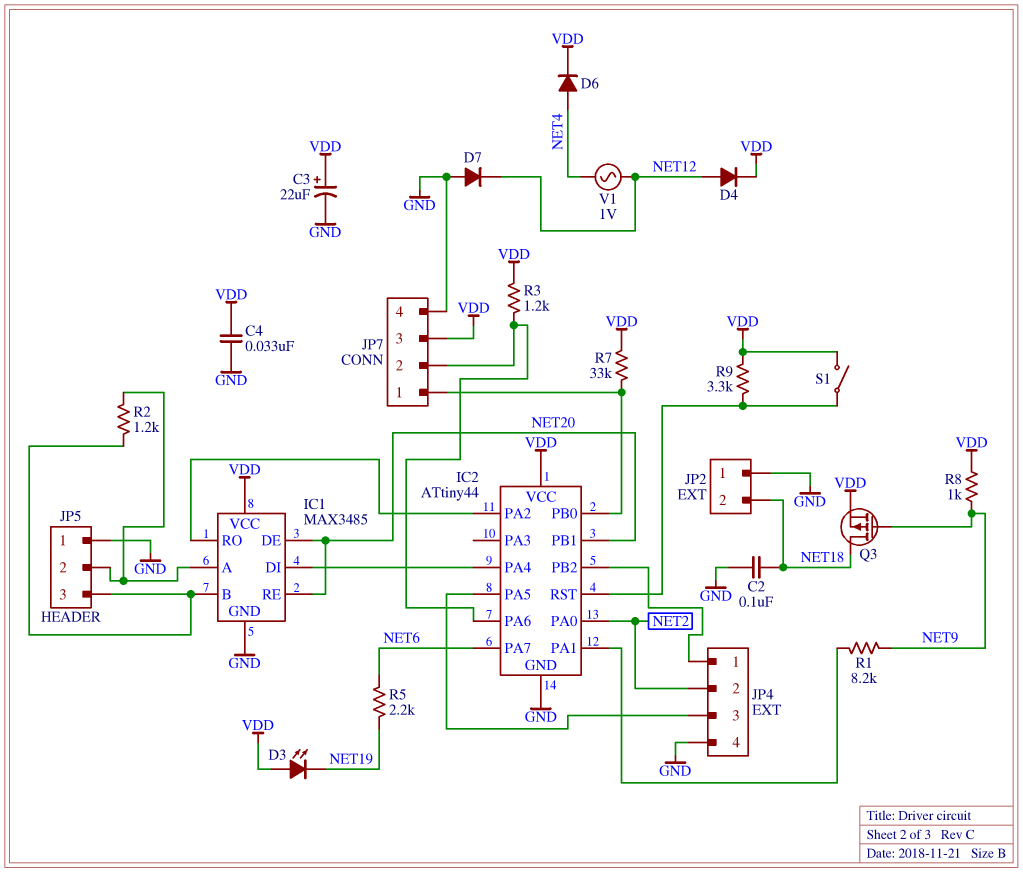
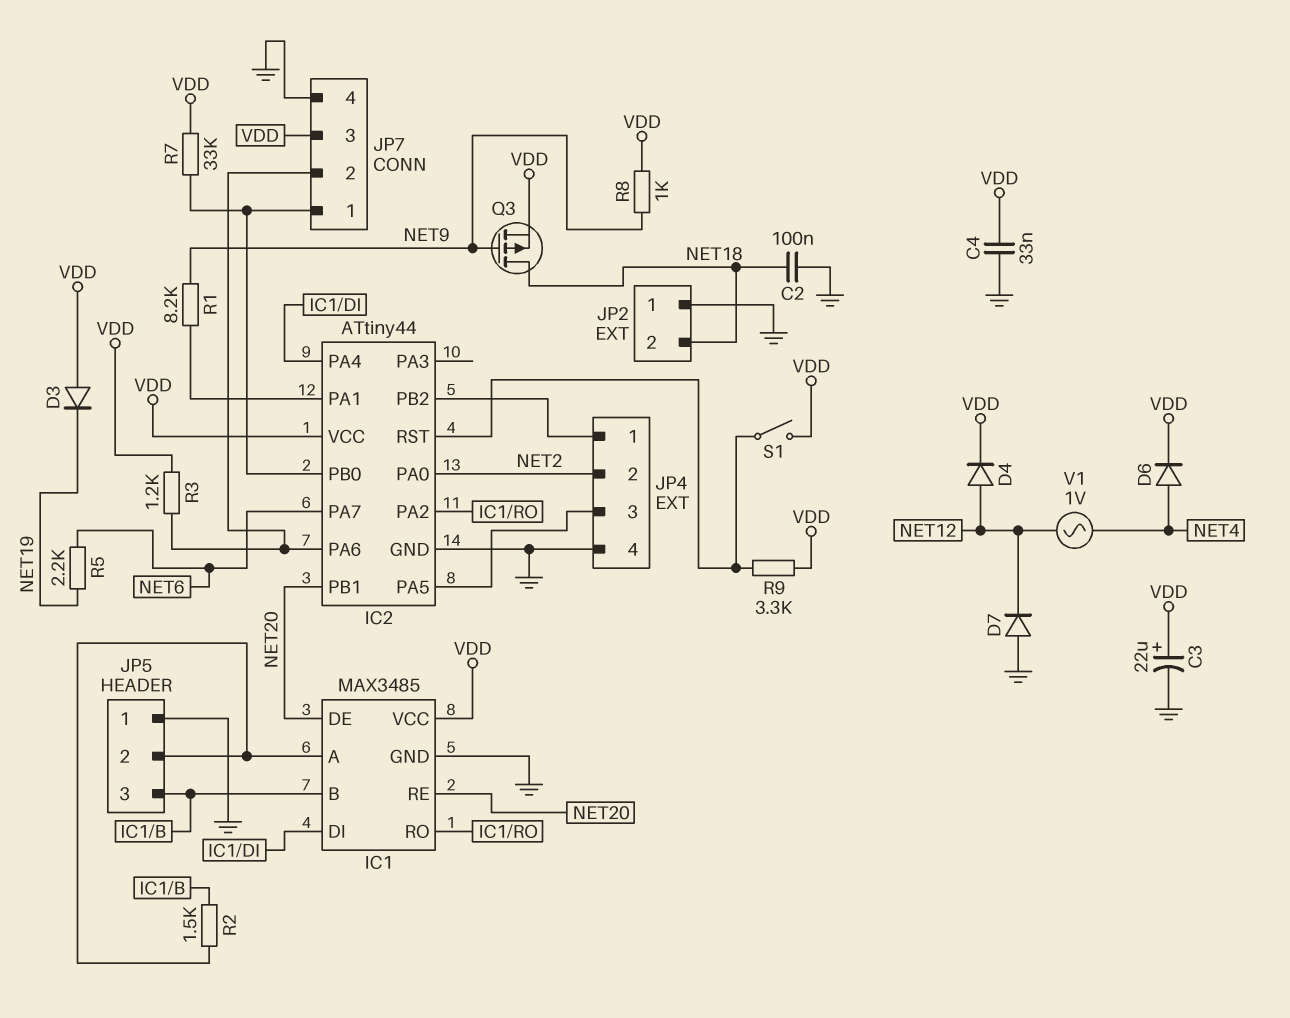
D3: LED (A VDD, K NET19) -> diode (A VDD, K NET19)
R2: 1.2k (IC1/A, IC1/B) -> 1.5k (IC1/A, IC1/B)

